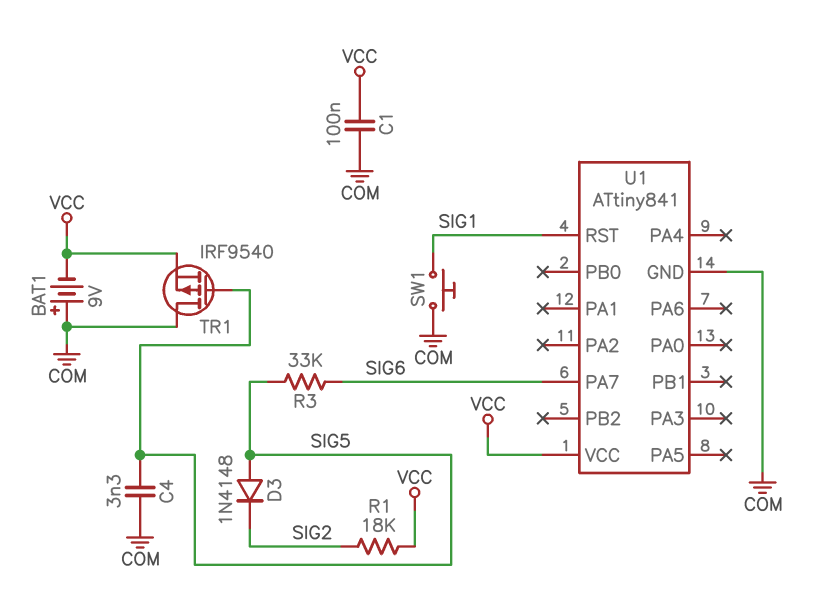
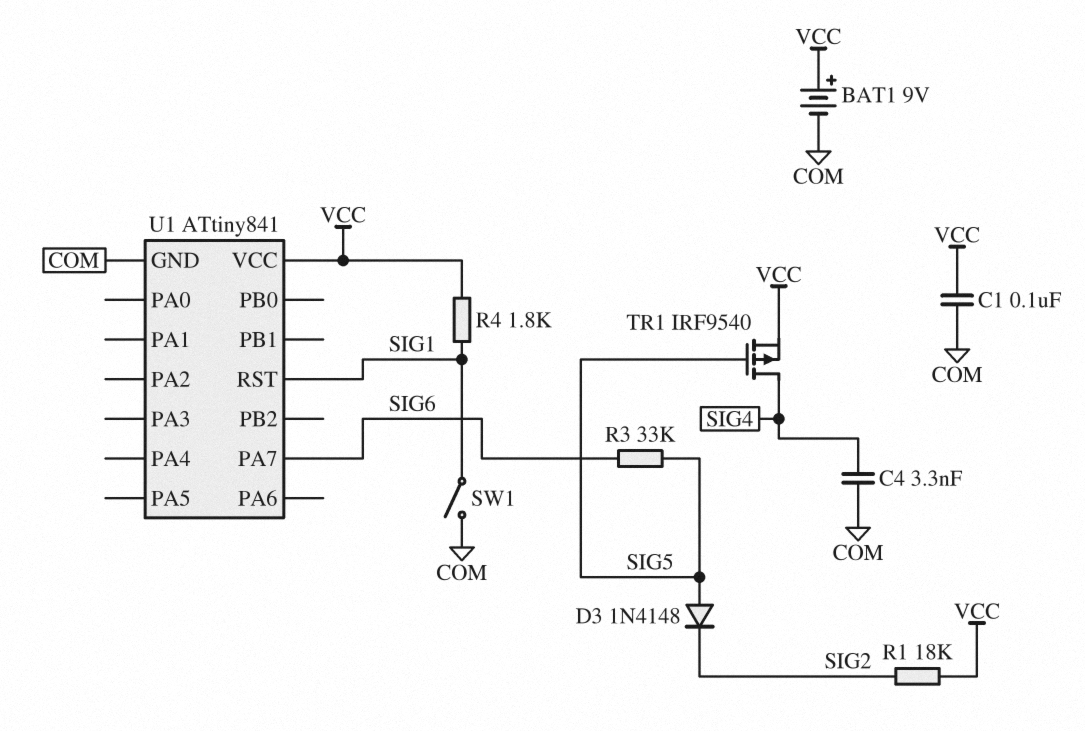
BAT1: 9V (plus COM, minus VCC) -> 9V (plus VCC, minus COM)
C4: 3.3nF (COM, SIG5) -> 3.3nF (COM, SIG4)
R4: none -> 1.8k (SIG1, VCC)
SW1: button (COM, SIG1) -> switch (COM, SIG1)
TR1: PMOS IRF9540 (G SIG5, D COM, S VCC) -> PMOS IRF9540 (G SIG5, D SIG4, S VCC)

